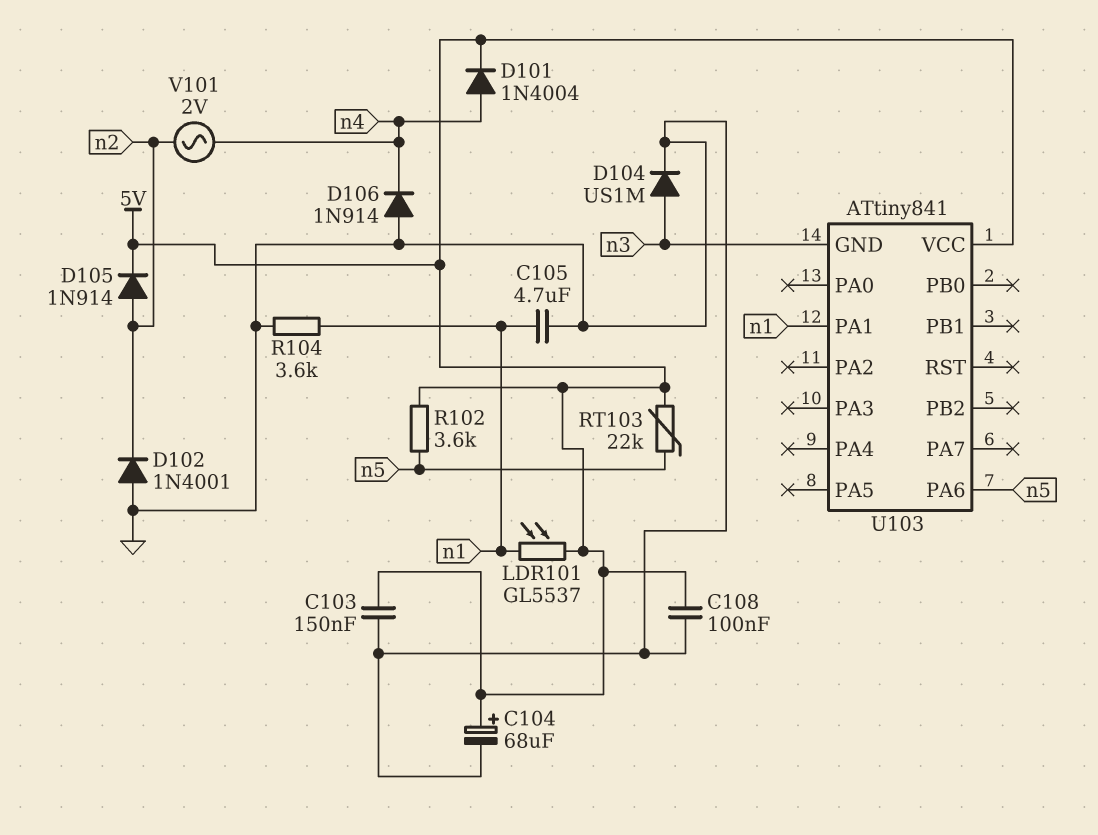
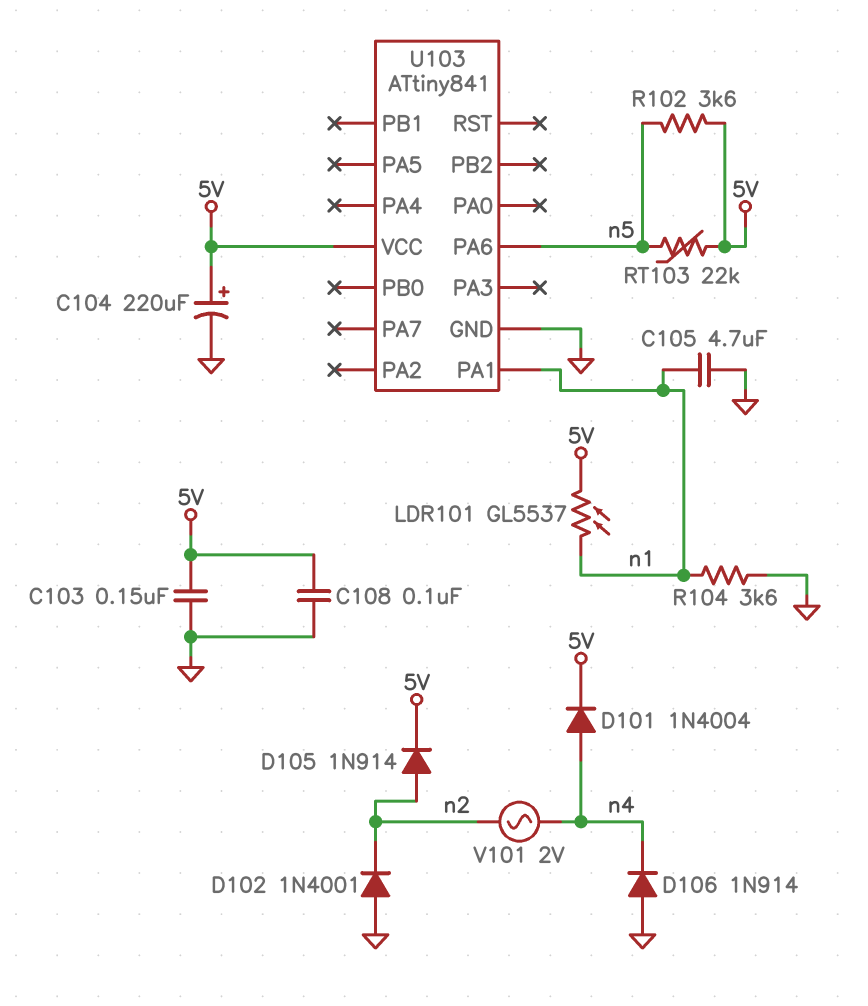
C104: 68uF (plus 5V, minus GND) -> 220uF (plus 5V, minus GND)
D104: diode US1M (A n3, K GND) -> none
U103 pin GND: n3 -> GND

